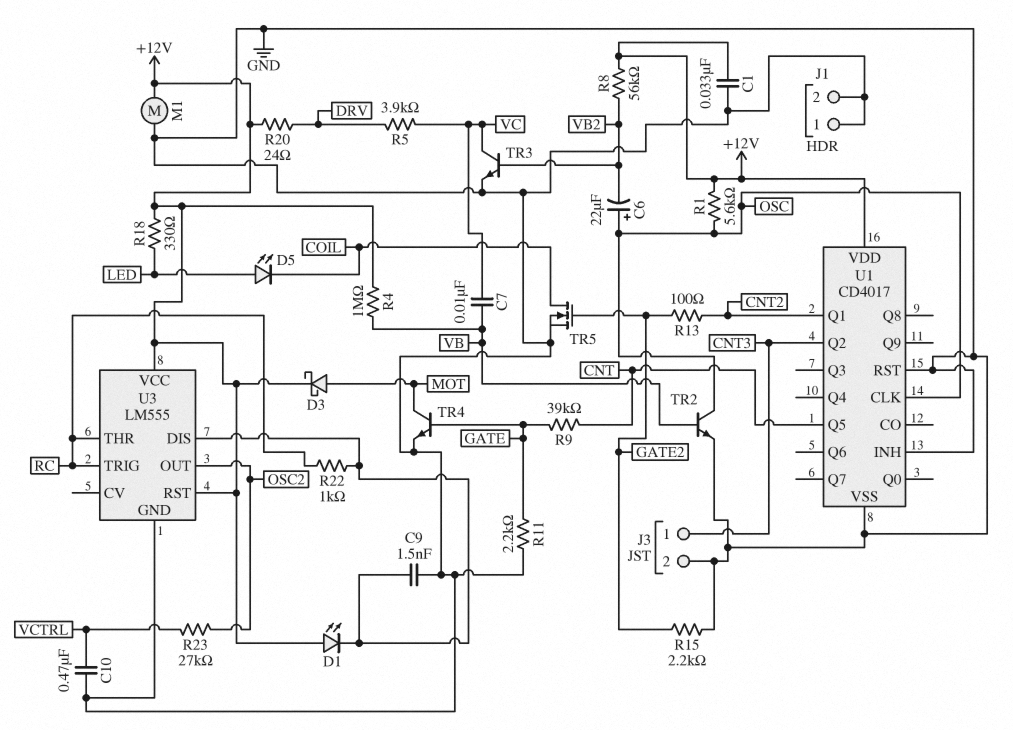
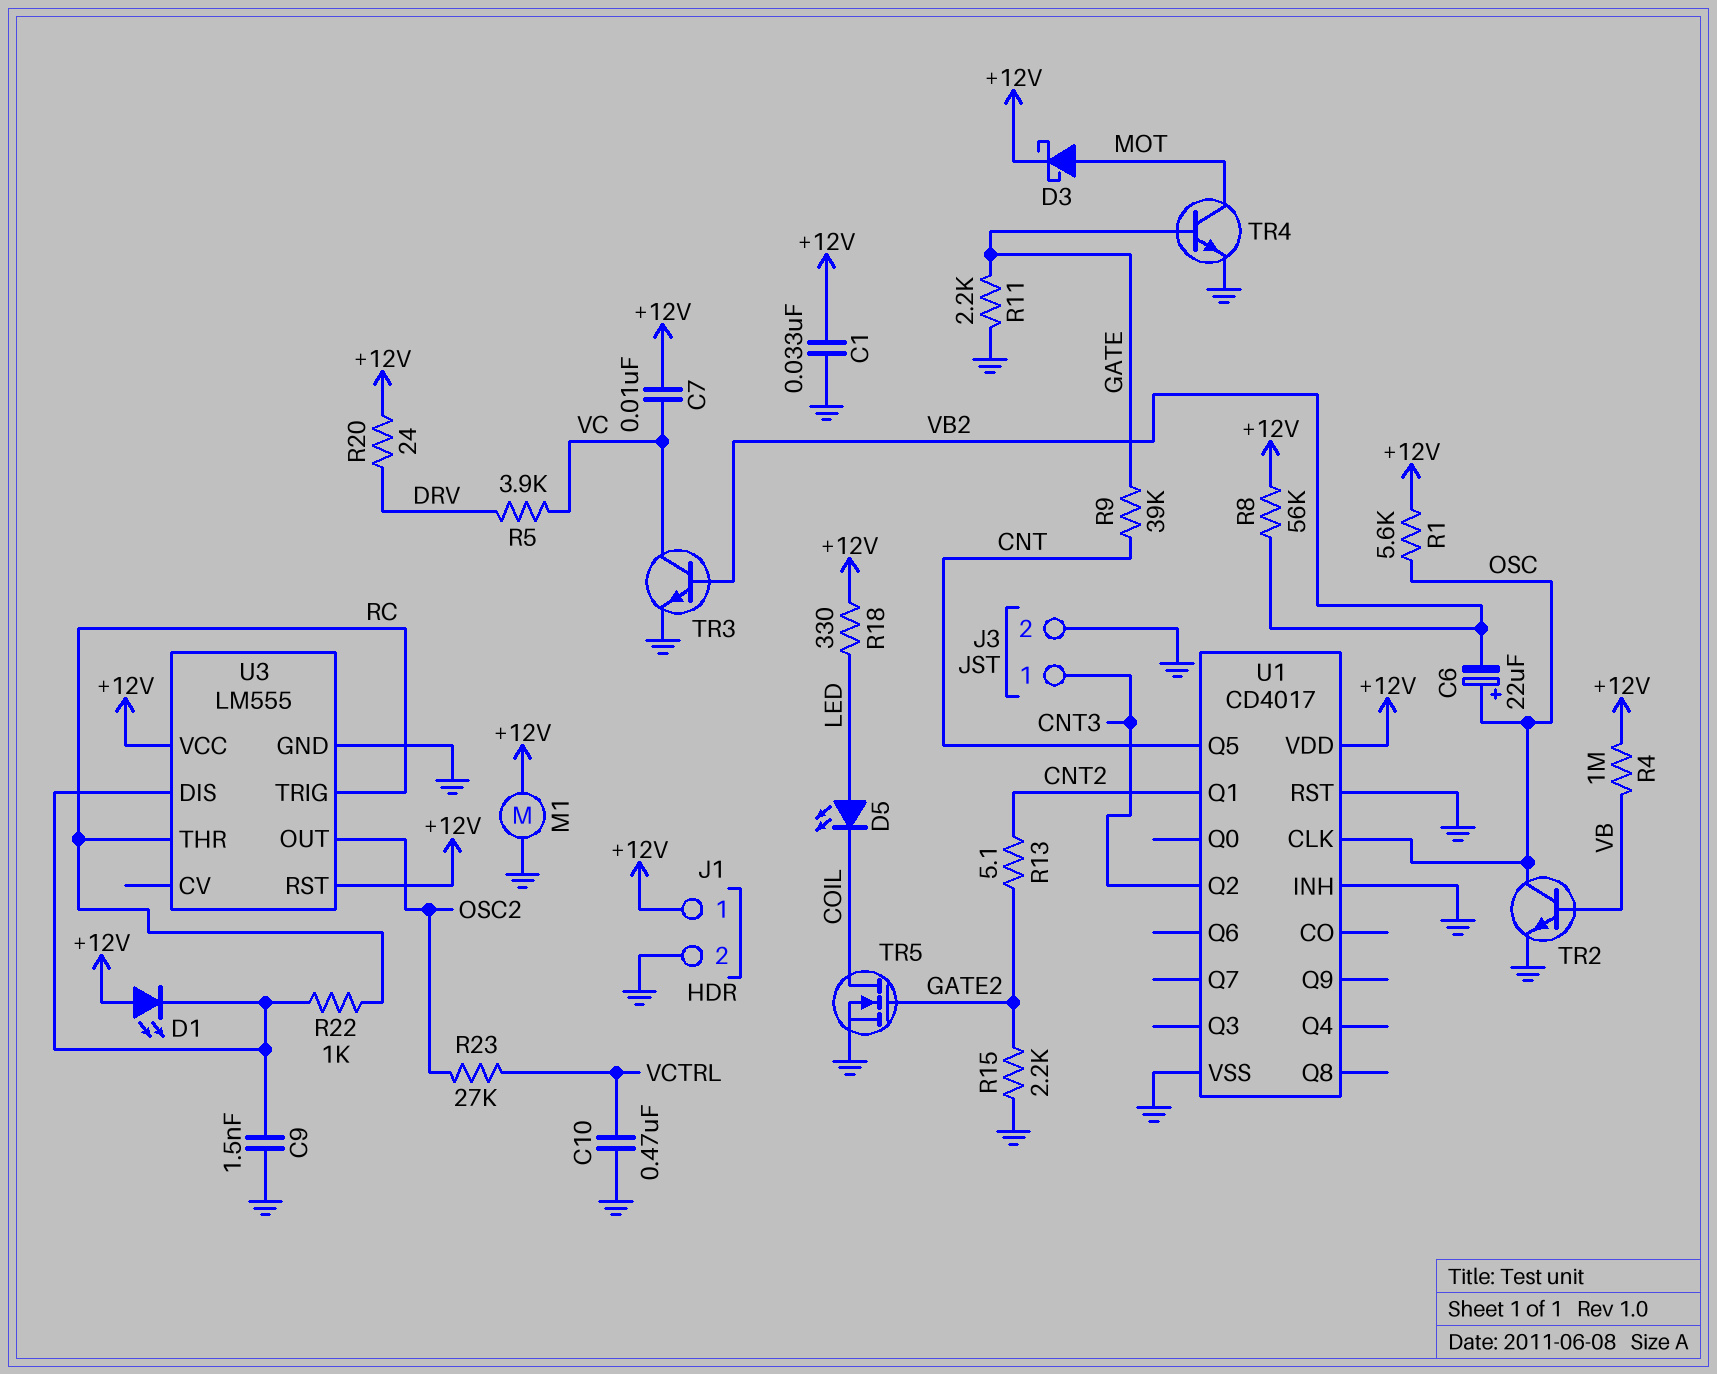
C7: 10nF (VB, VC) -> 10nF (+12V, VC)
J1 pin 1: GND -> +12V
R13: 100 (CNT2, GATE2) -> 5.1 (CNT2, GATE2)

